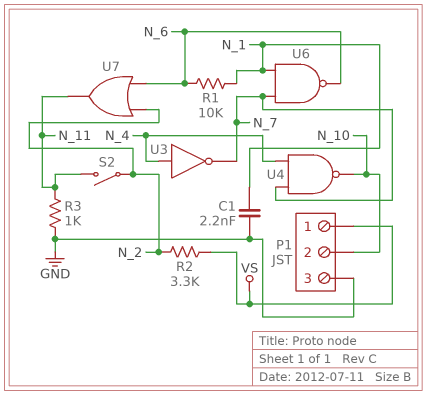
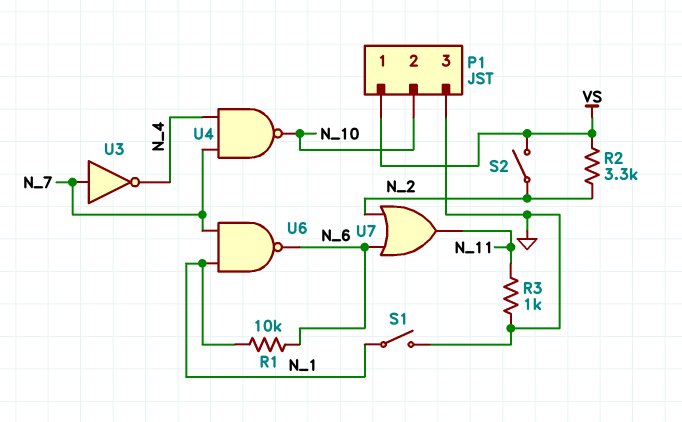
C1: 2.2nF (GND, N_1) -> none
S1: none -> switch (GND, N_1)
S2: switch (N_2, N_11) -> switch (N_2, VS)
U3: NOT (in N_4, out N_7) -> NOT (in N_7, out N_4)

